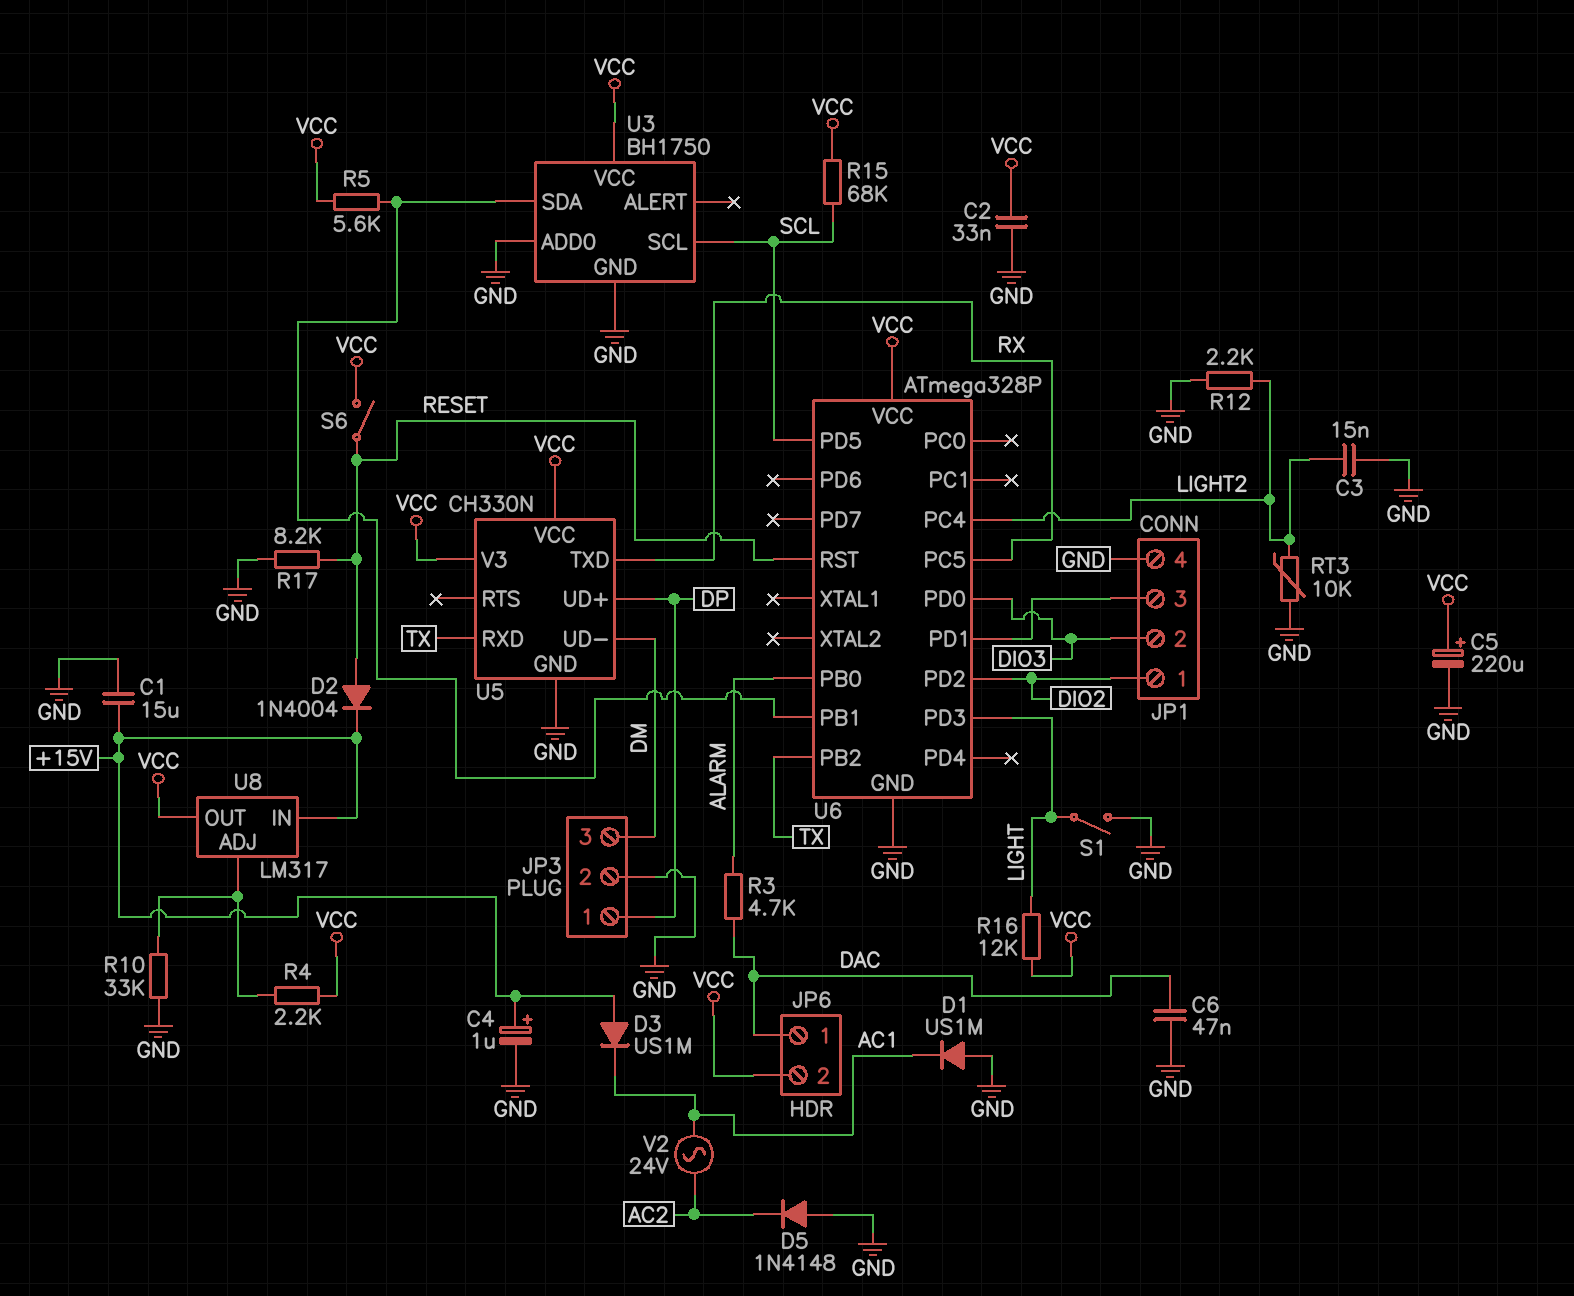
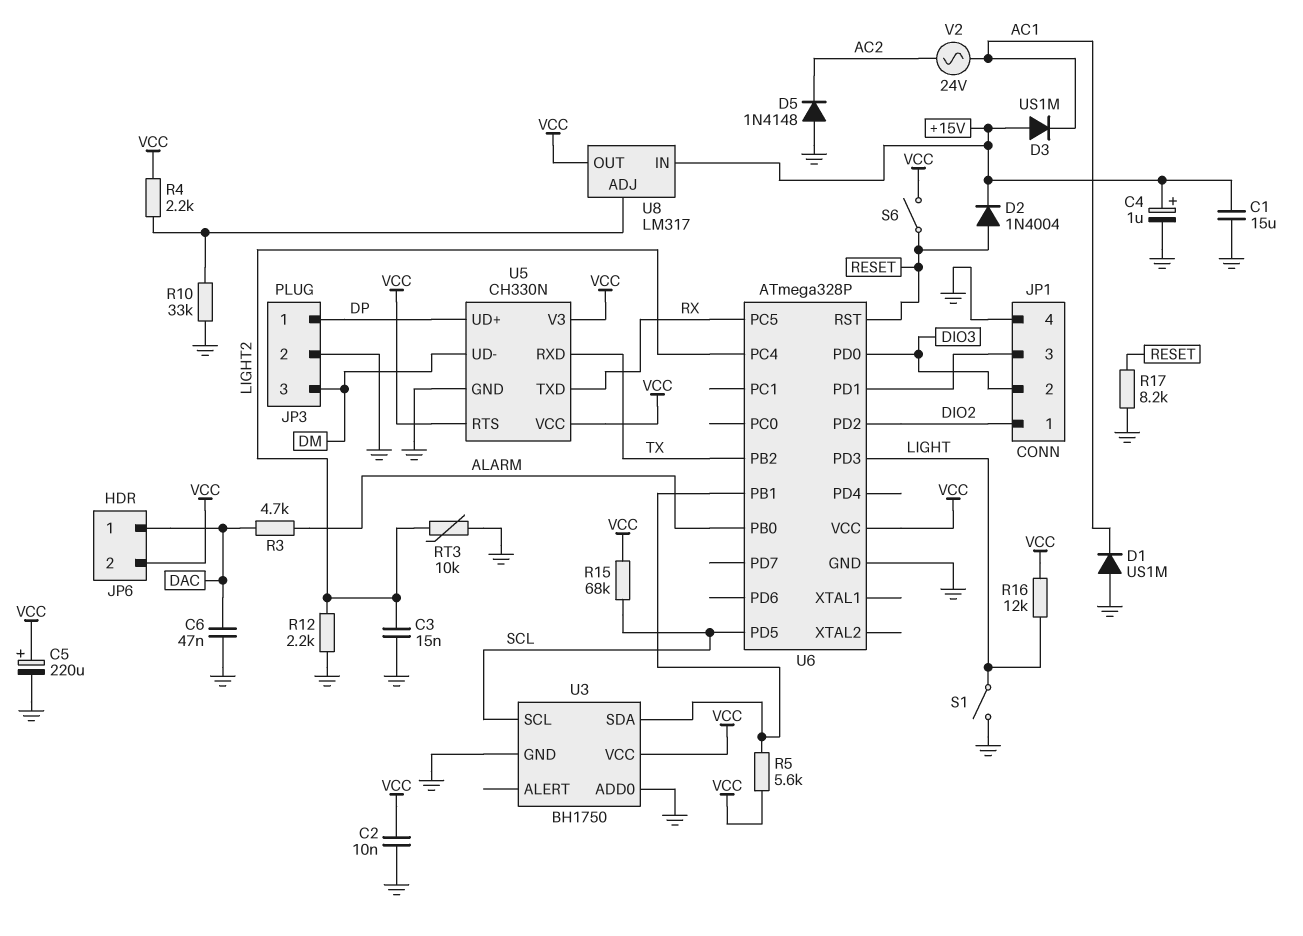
C2: 33nF (GND, VCC) -> 10nF (GND, VCC)
U5 pin RTS: none -> VCC

